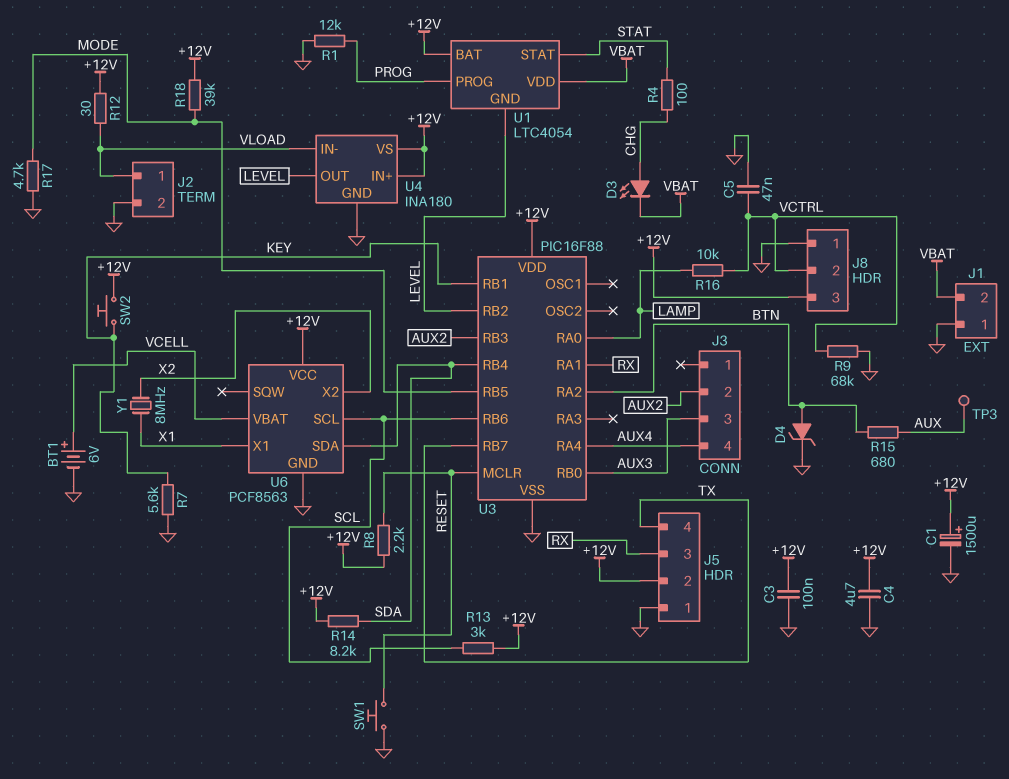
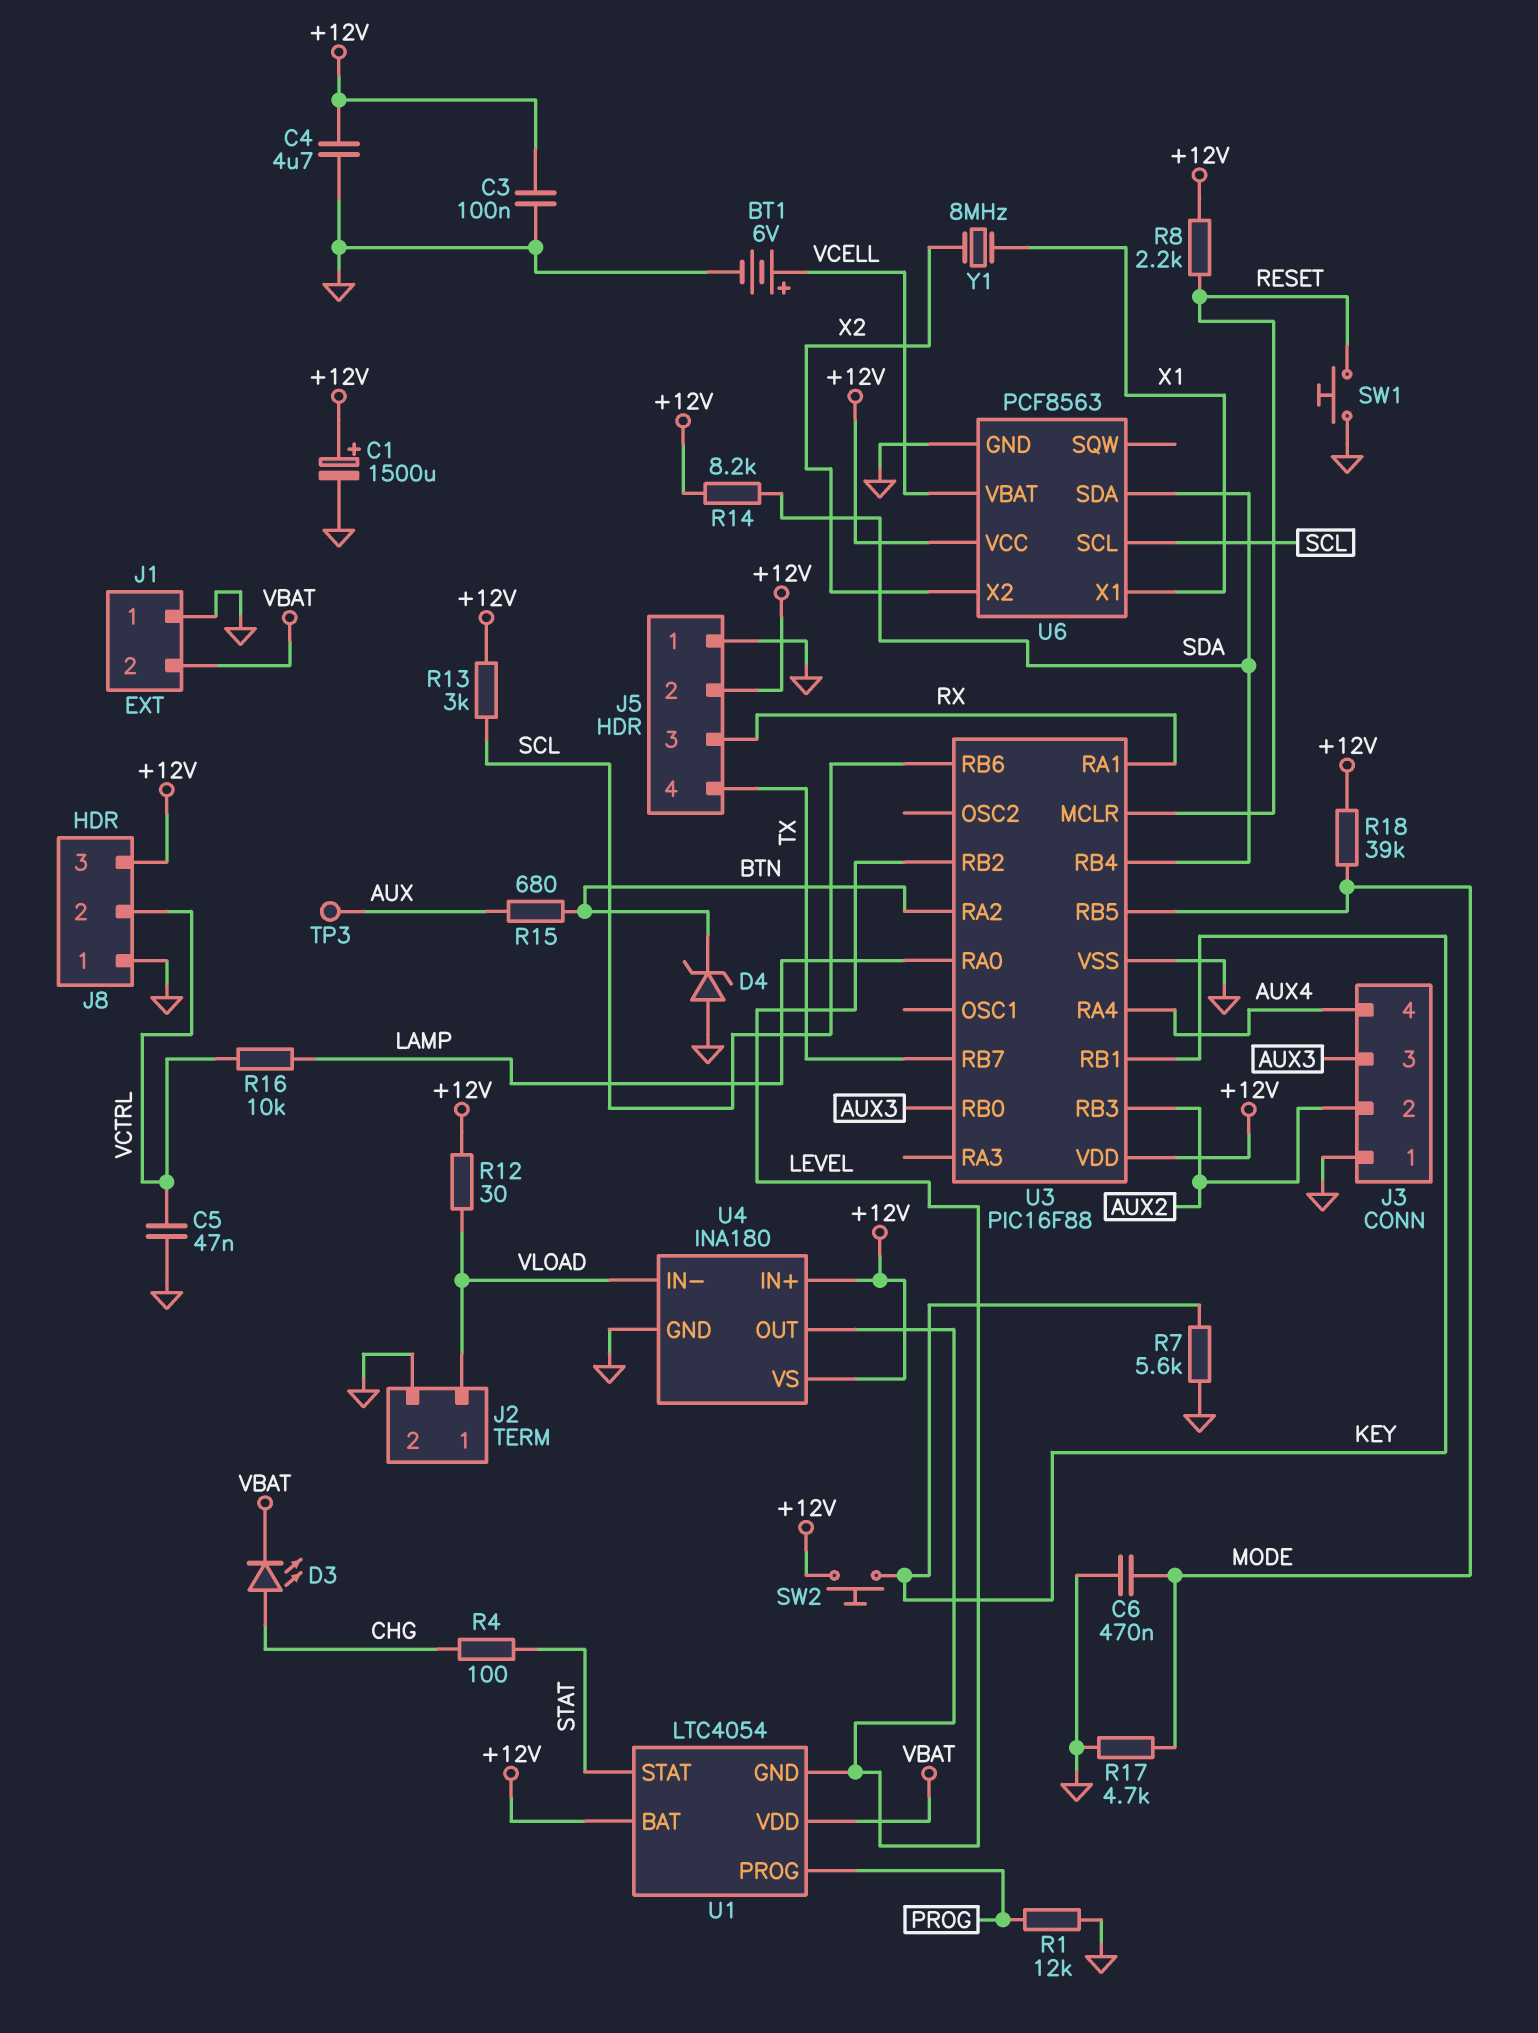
C6: none -> 470nF (GND, MODE)
D4: zener (A BTN, K GND) -> zener (A GND, K BTN)
J3 pin 1: none -> GND
R9: 68k (GND, VCTRL) -> none

